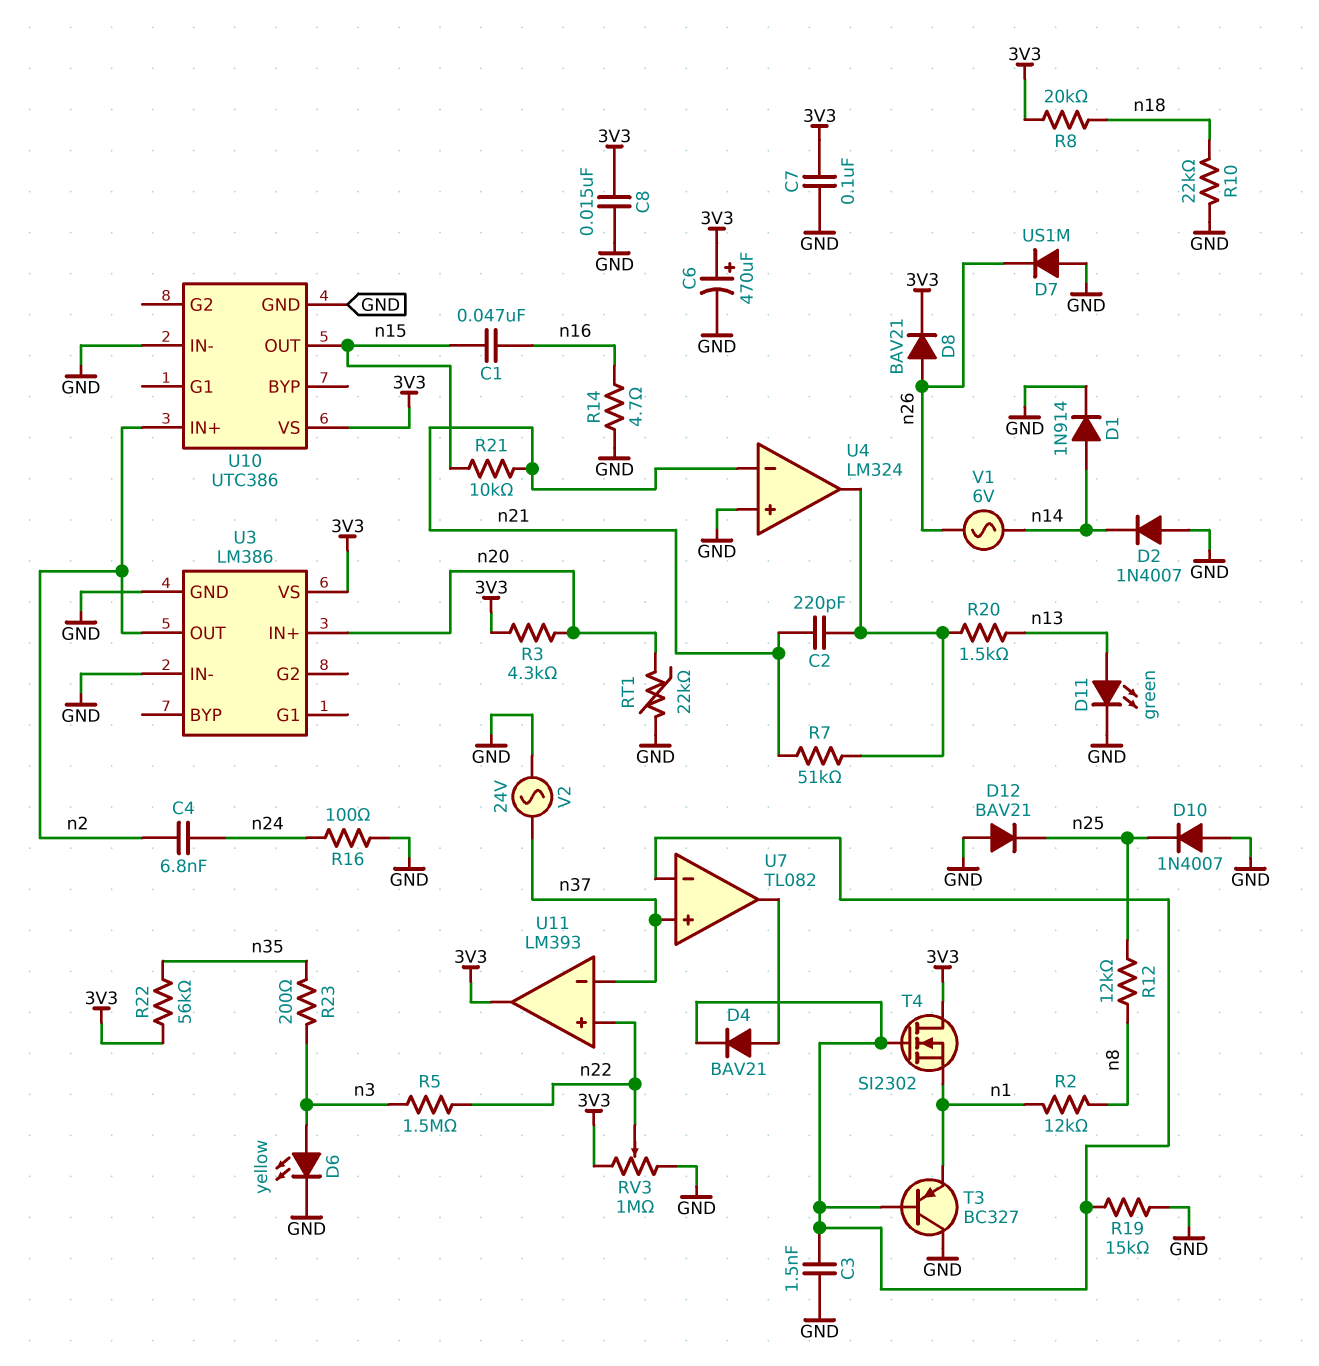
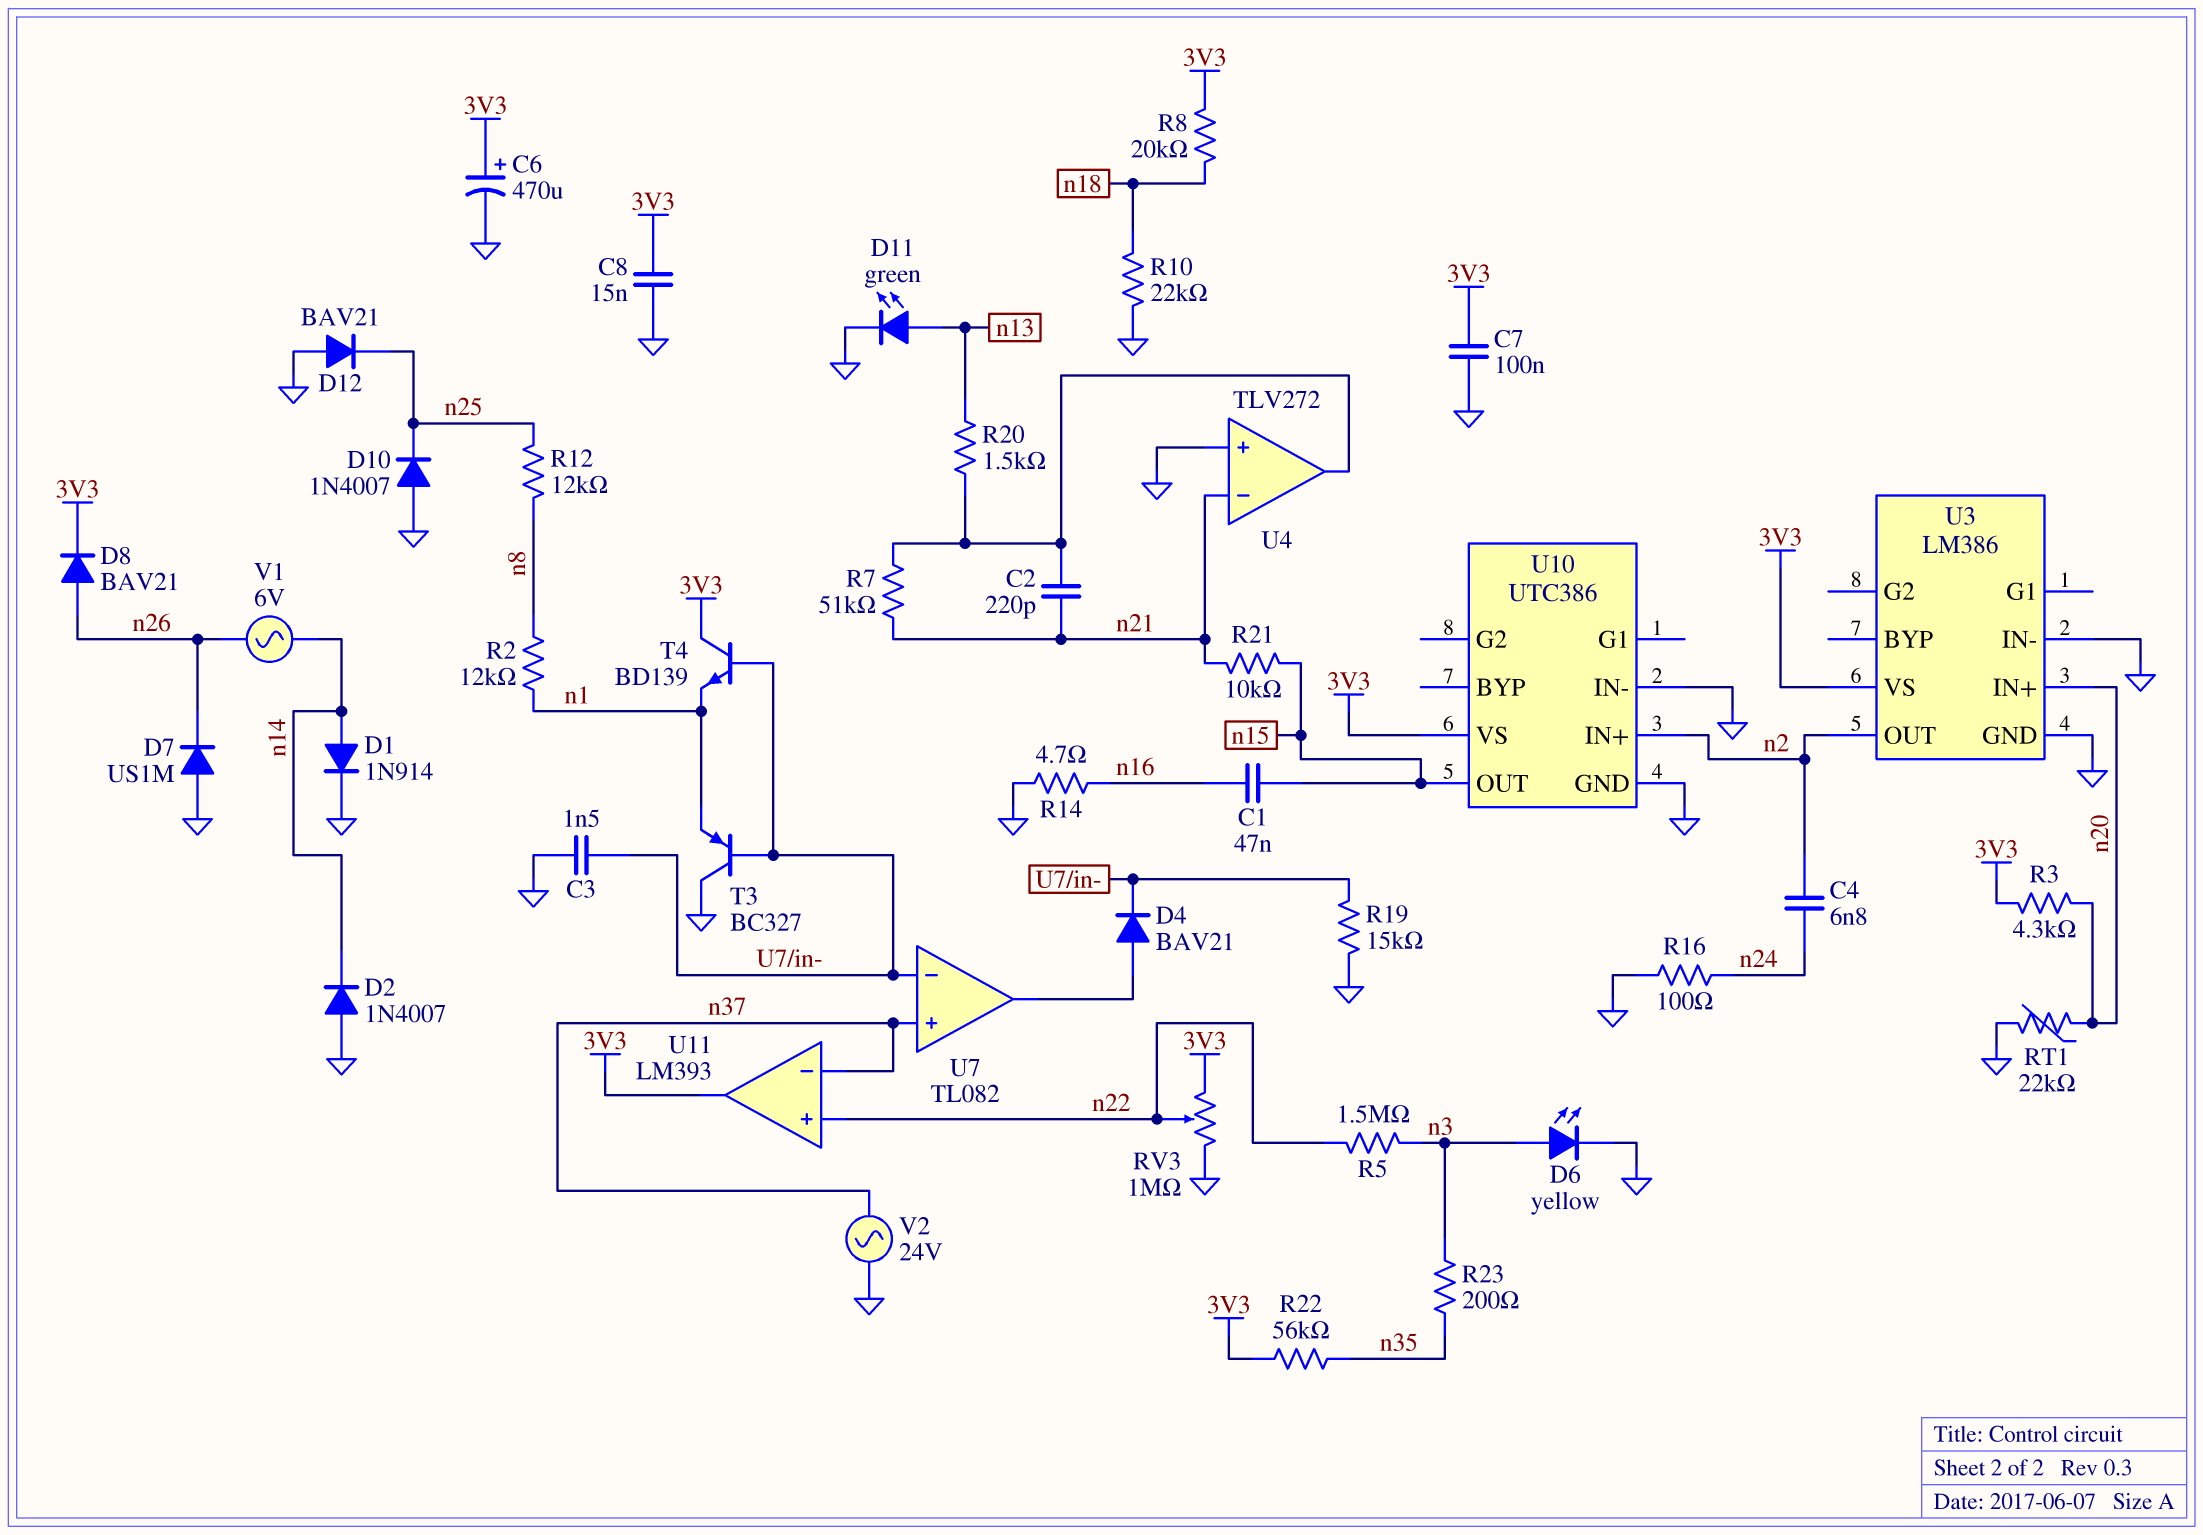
T4: NMOS SI2302 (G U7/in-, D 3V3, S n1) -> NPN BD139 (B U7/in-, C 3V3, E n1)
U4: LM324 -> TLV272

